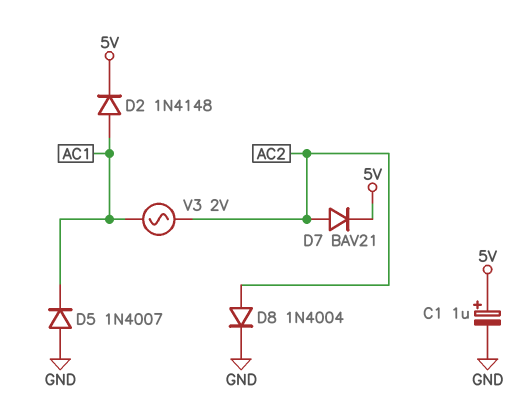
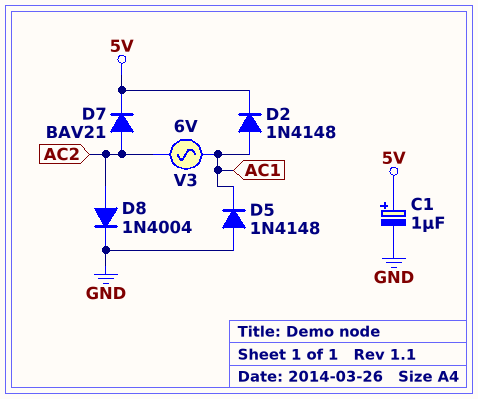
D5: diode 1N4007 (A GND, K AC1) -> diode 1N4148 (A GND, K AC1)
V3: AC 2V (AC1, AC2) -> AC 6V (AC1, AC2)

